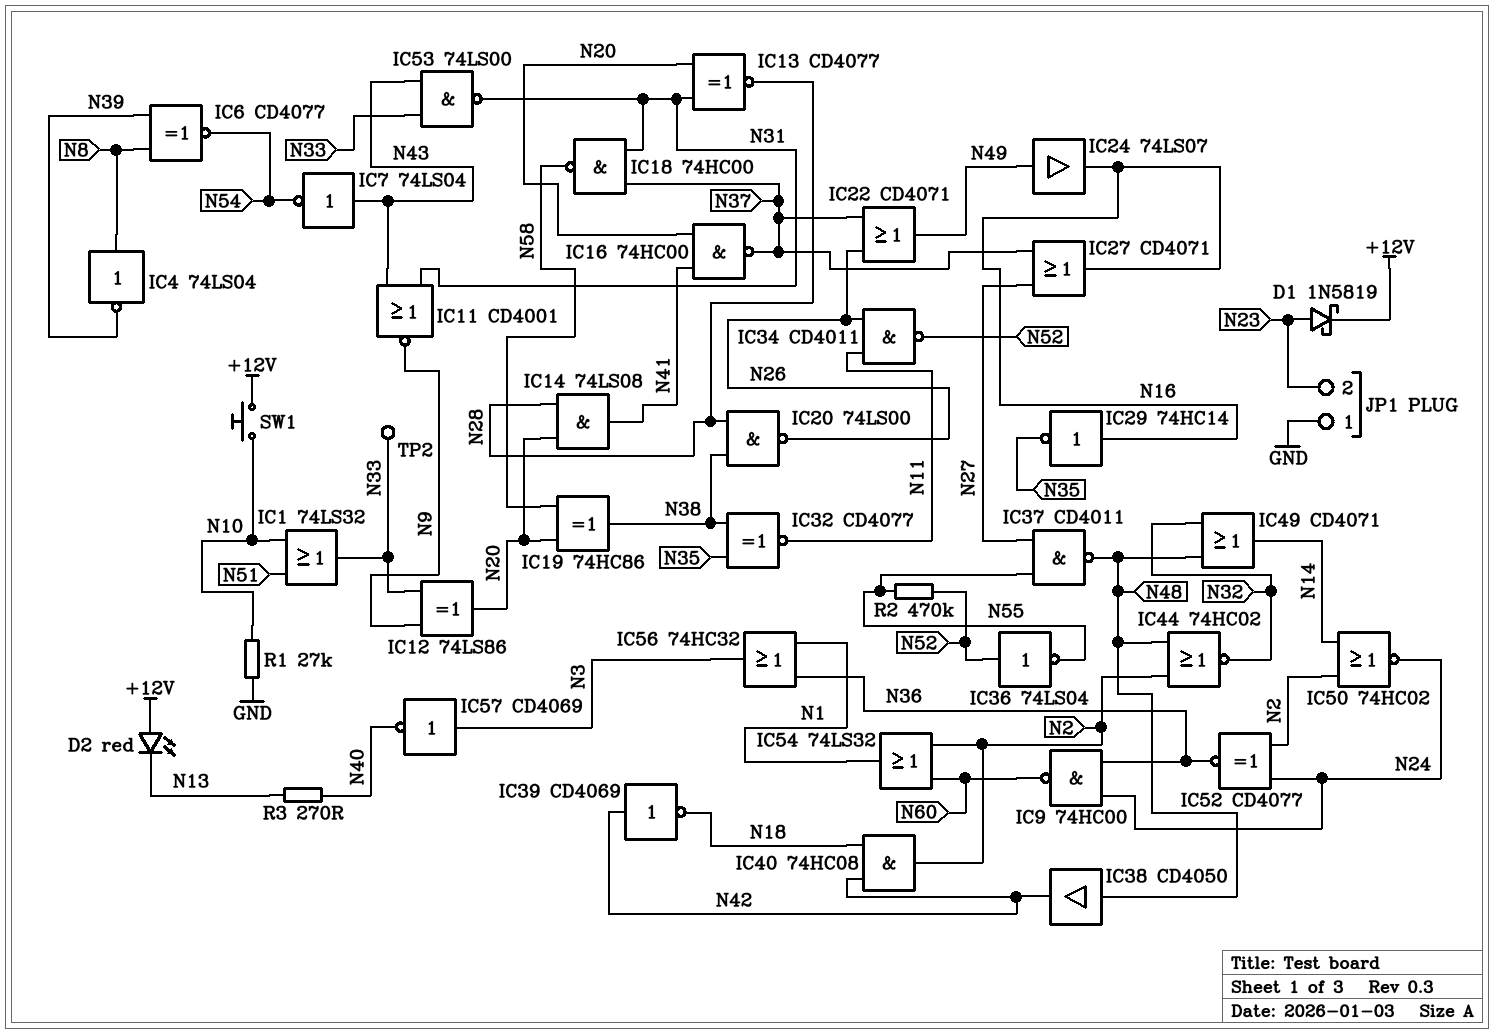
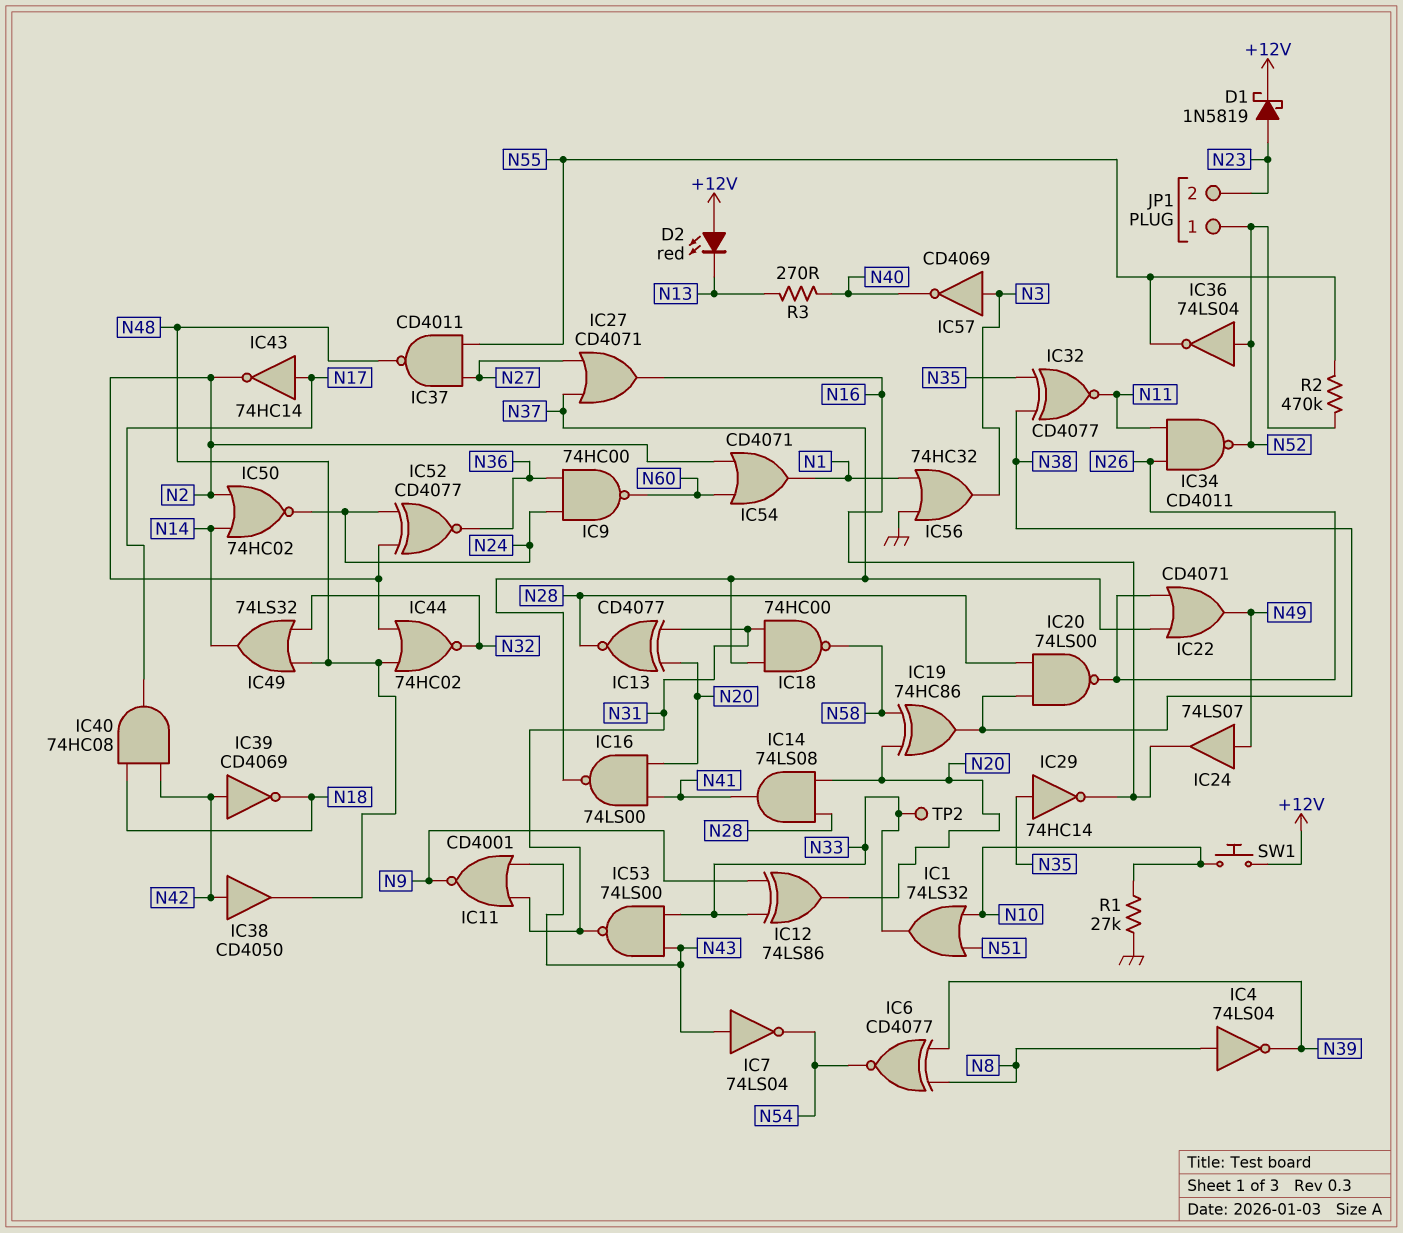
IC16: NAND 74HC00 (in N20, in N41, out N37) -> NAND 74LS00 (in N20, in N41, out N37)
IC29: NOT 74HC14 (in N16, out N35) -> NOT 74HC14 (in N35, out N16)
IC38: buffer CD4050 (in N48, out N42) -> buffer CD4050 (in N42, out N48)
IC40: AND 74HC08 (in N18, in N42, out N2) -> AND 74HC08 (in N18, in N42, out N17)
IC43: none -> NOT 74HC14 (in N17, out N2)
IC49: OR CD4071 (in N32, in N48, out N14) -> OR 74LS32 (in N32, in N48, out N14)
IC54: OR 74LS32 (in N2, in N60, out N1) -> OR CD4071 (in N2, in N60, out N1)
IC56: OR 74HC32 (in N1, in N36, out N3) -> OR 74HC32 (in GND, in N1, out N3)
JP1 pin 1: GND -> N52

